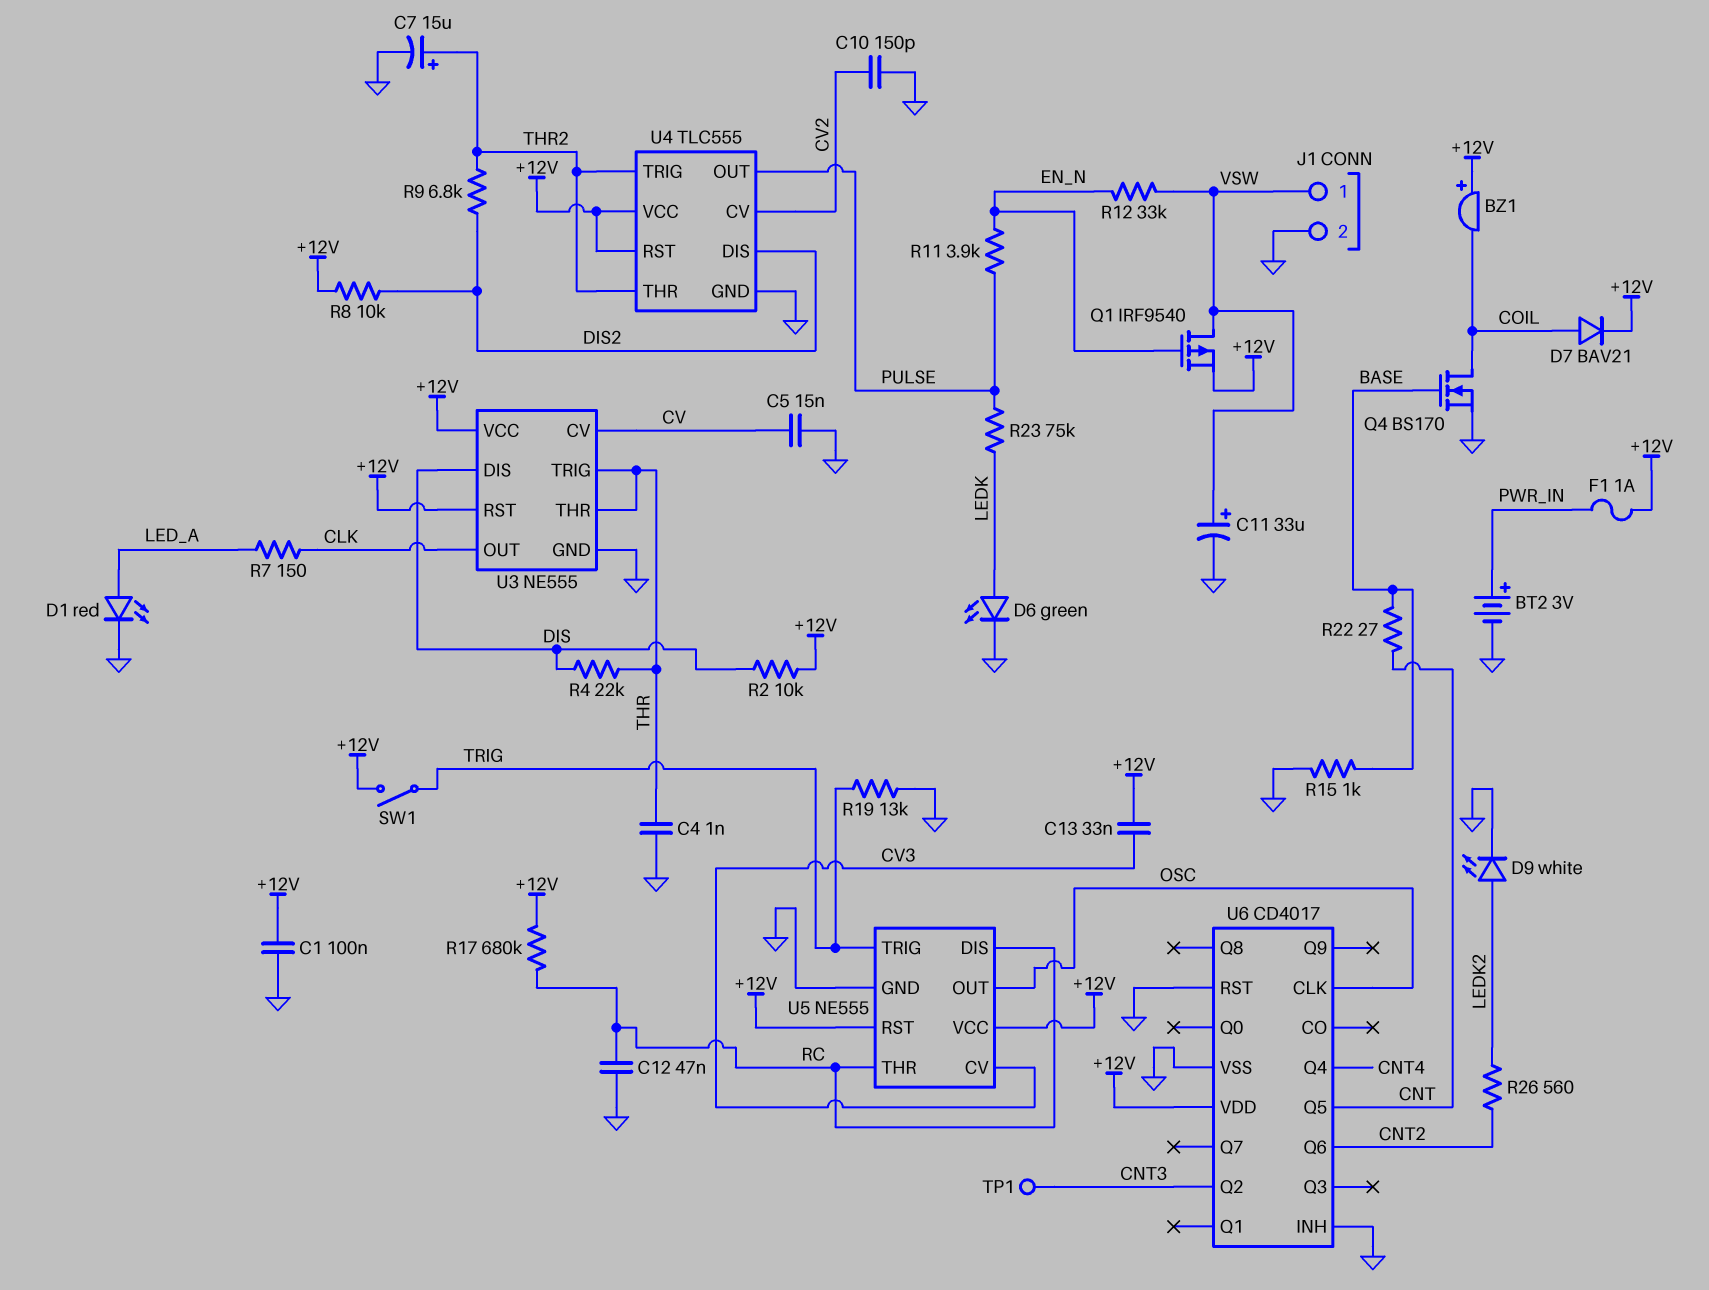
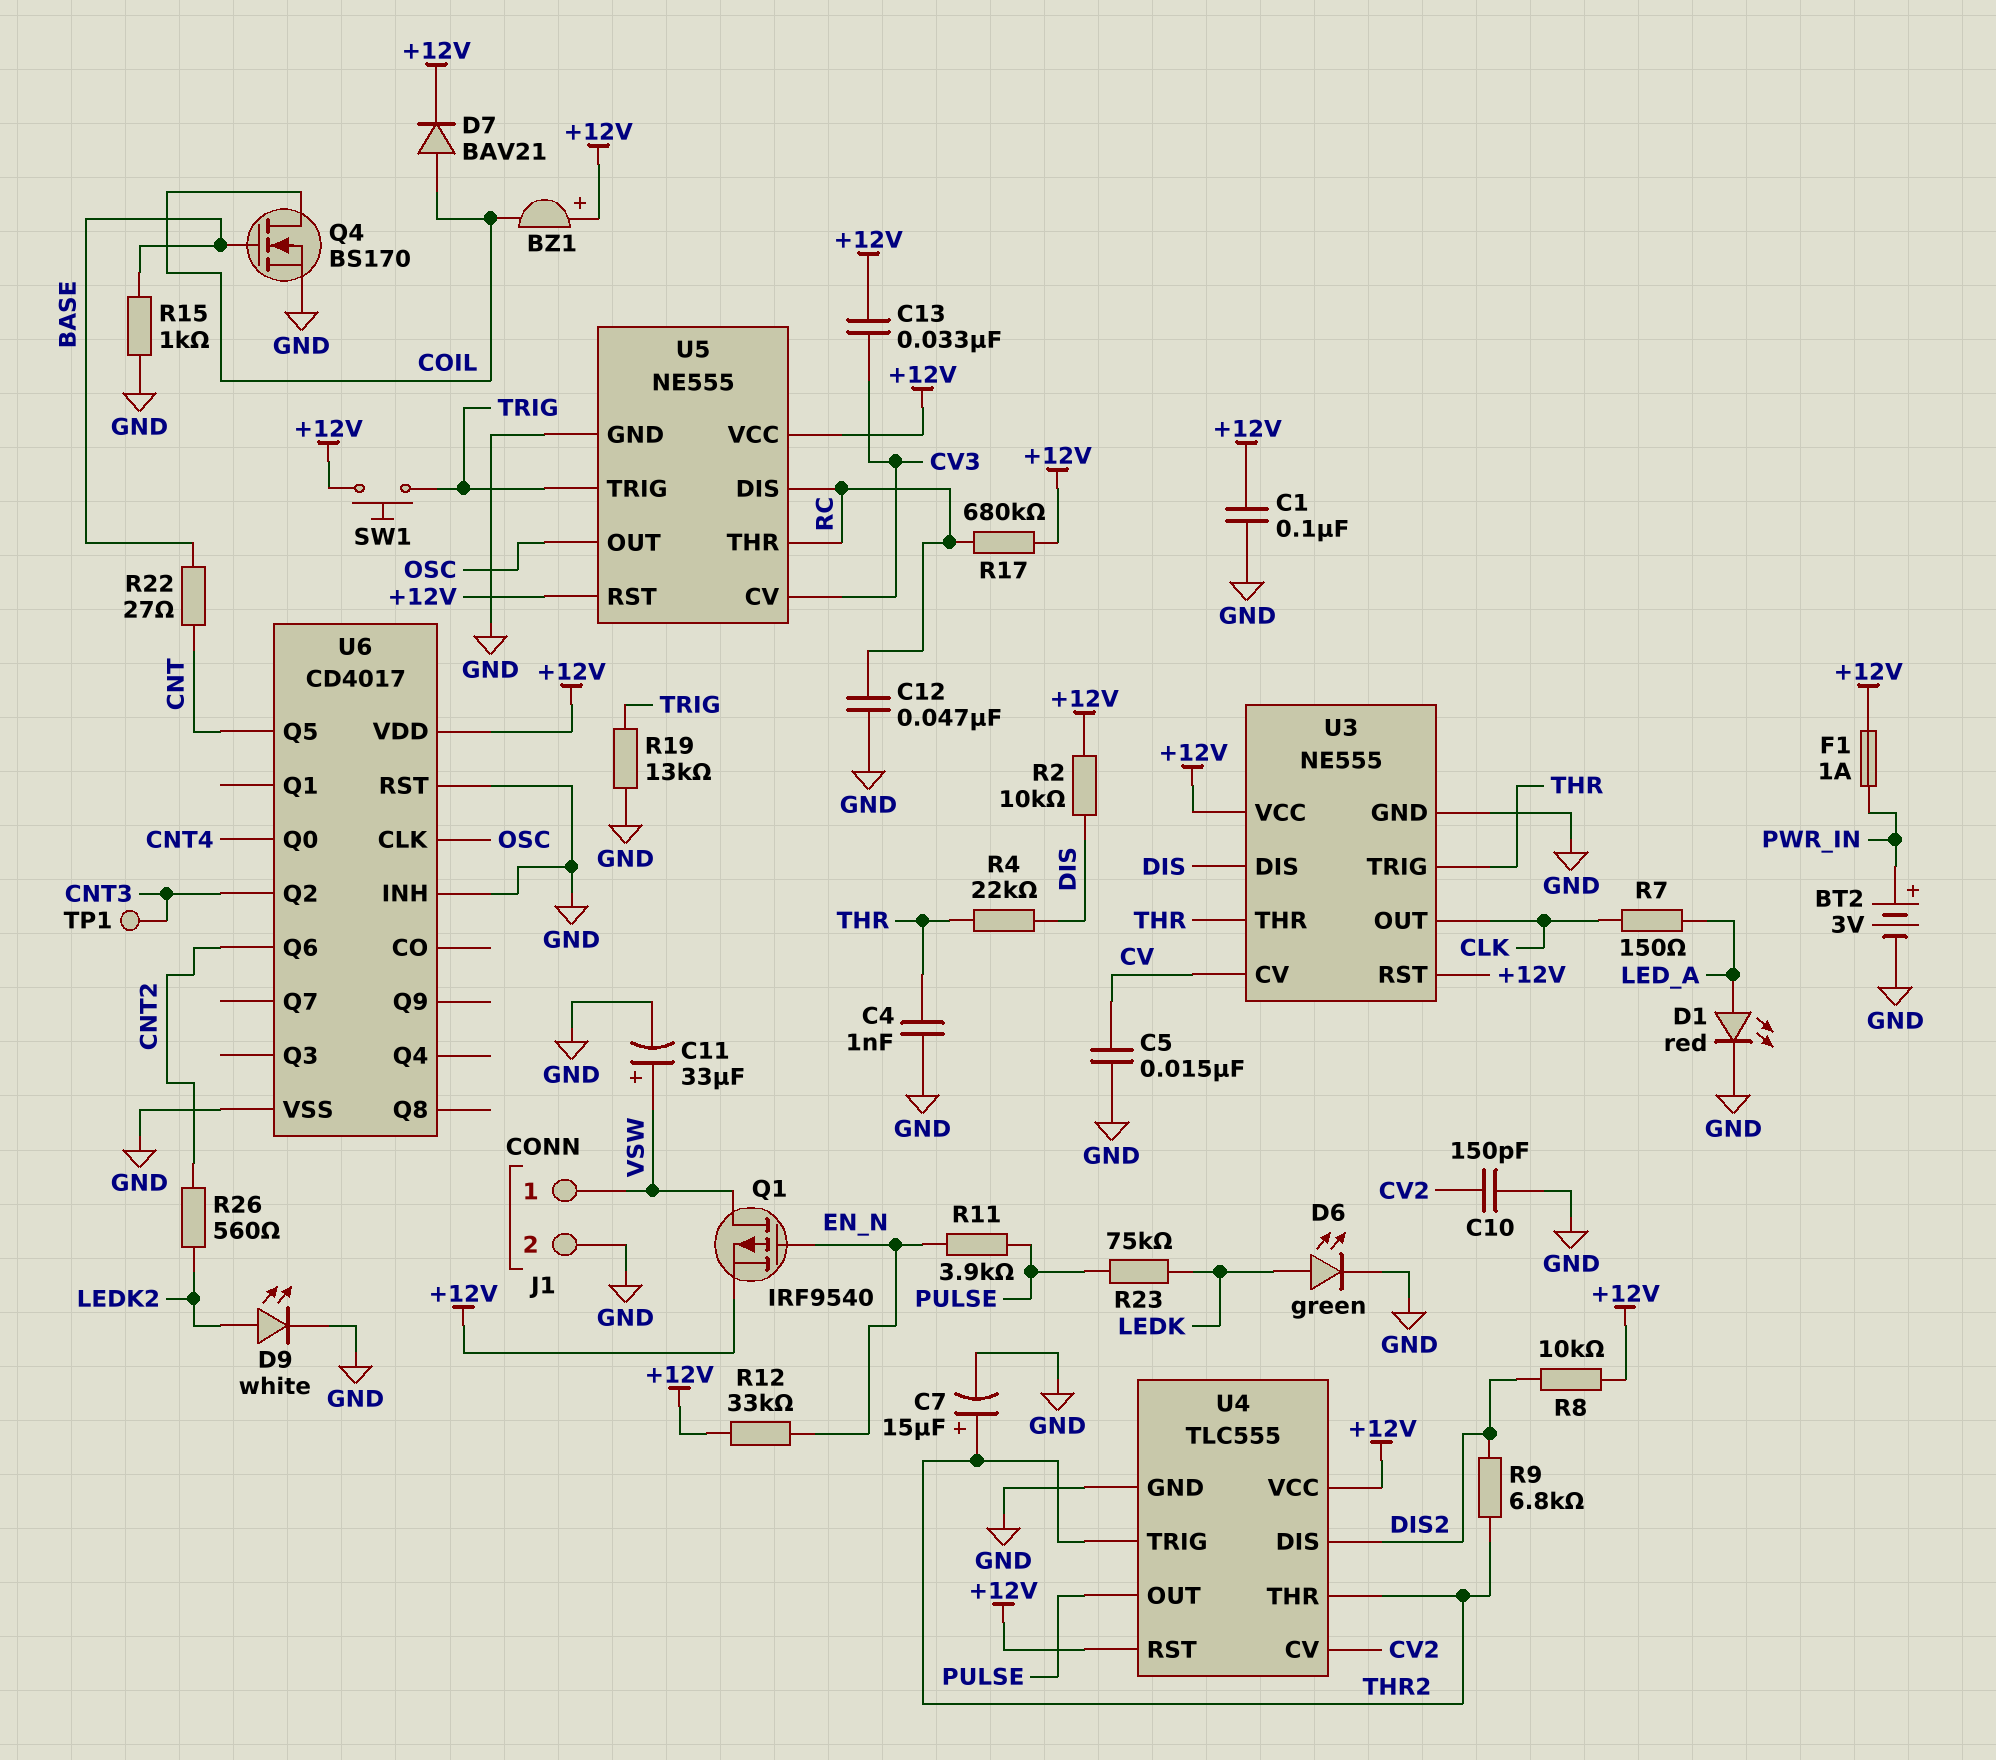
R12: 33k (EN_N, VSW) -> 33k (+12V, EN_N)
SW1: switch (+12V, TRIG) -> button (+12V, TRIG)
U6 pin Q0: none -> CNT4
U6 pin Q4: CNT4 -> none

